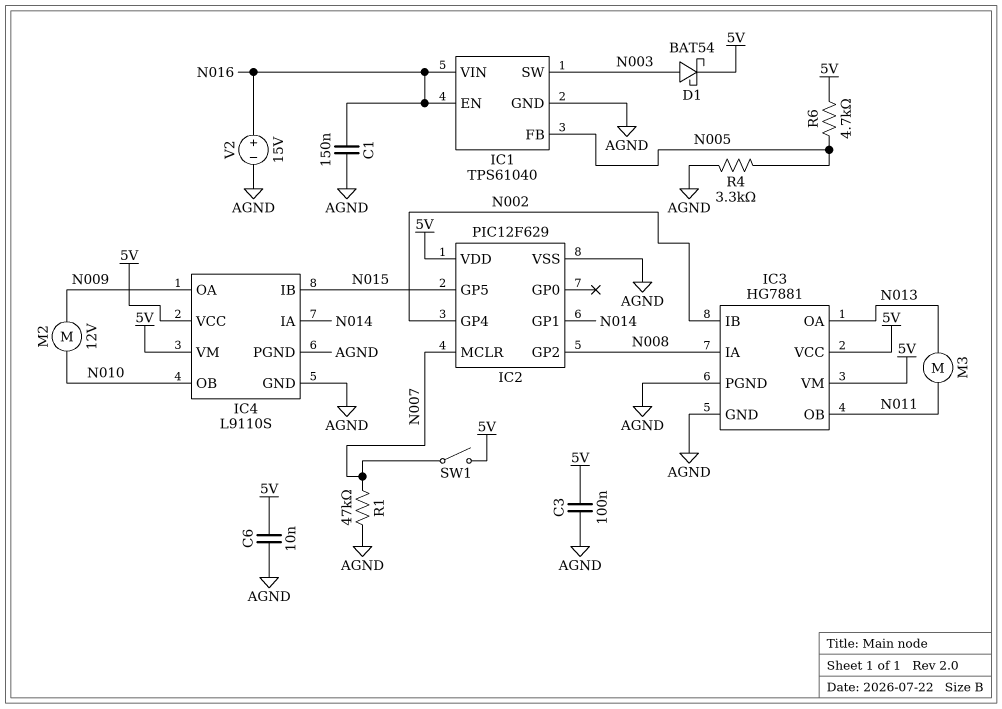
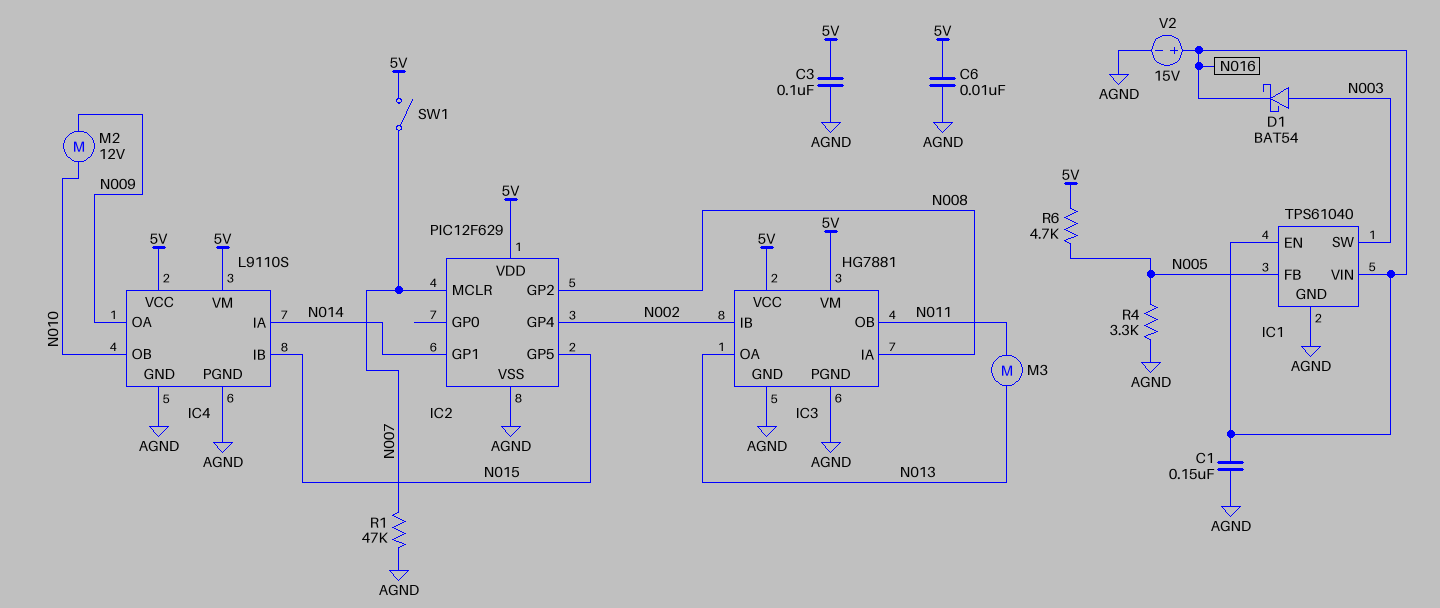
D1: schottky BAT54 (A N003, K 5V) -> schottky BAT54 (A N003, K N016)

